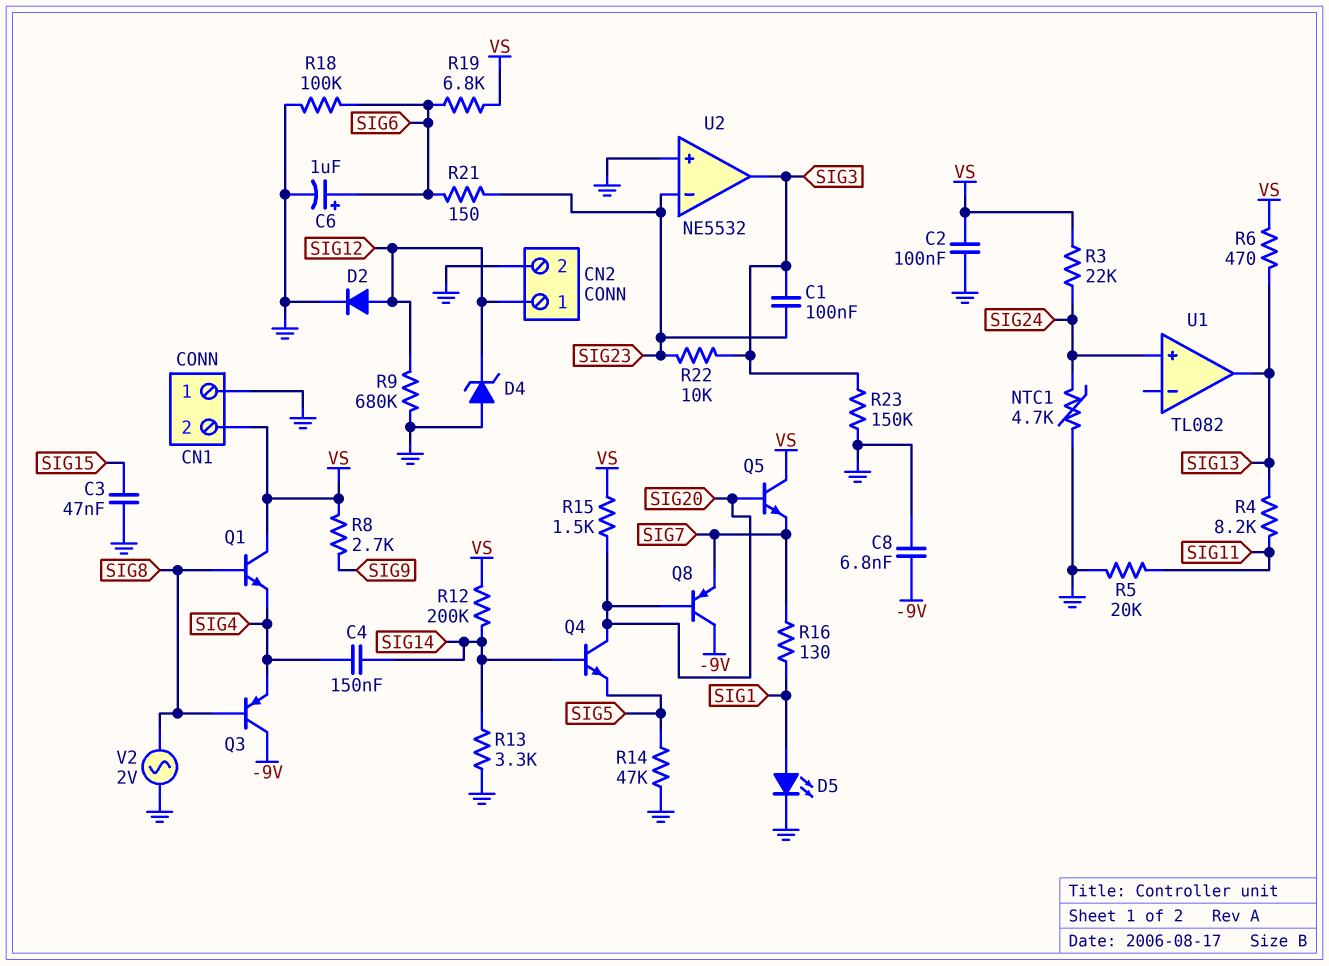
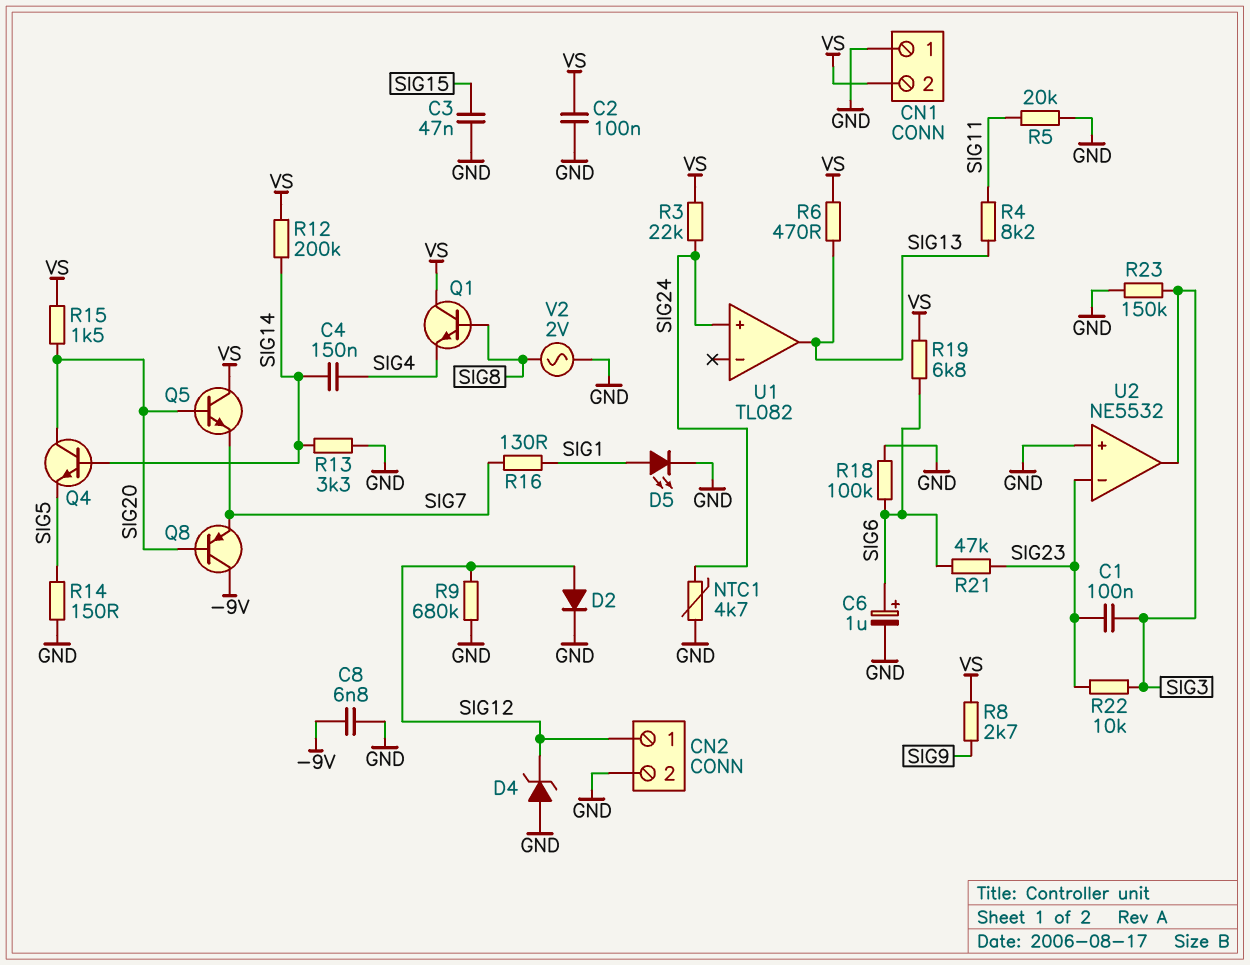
Q3: PNP (B SIG8, C -9V, E SIG4) -> none
R14: 47k (GND, SIG5) -> 150 (GND, SIG5)
R21: 150 (SIG6, SIG23) -> 47k (SIG6, SIG23)

